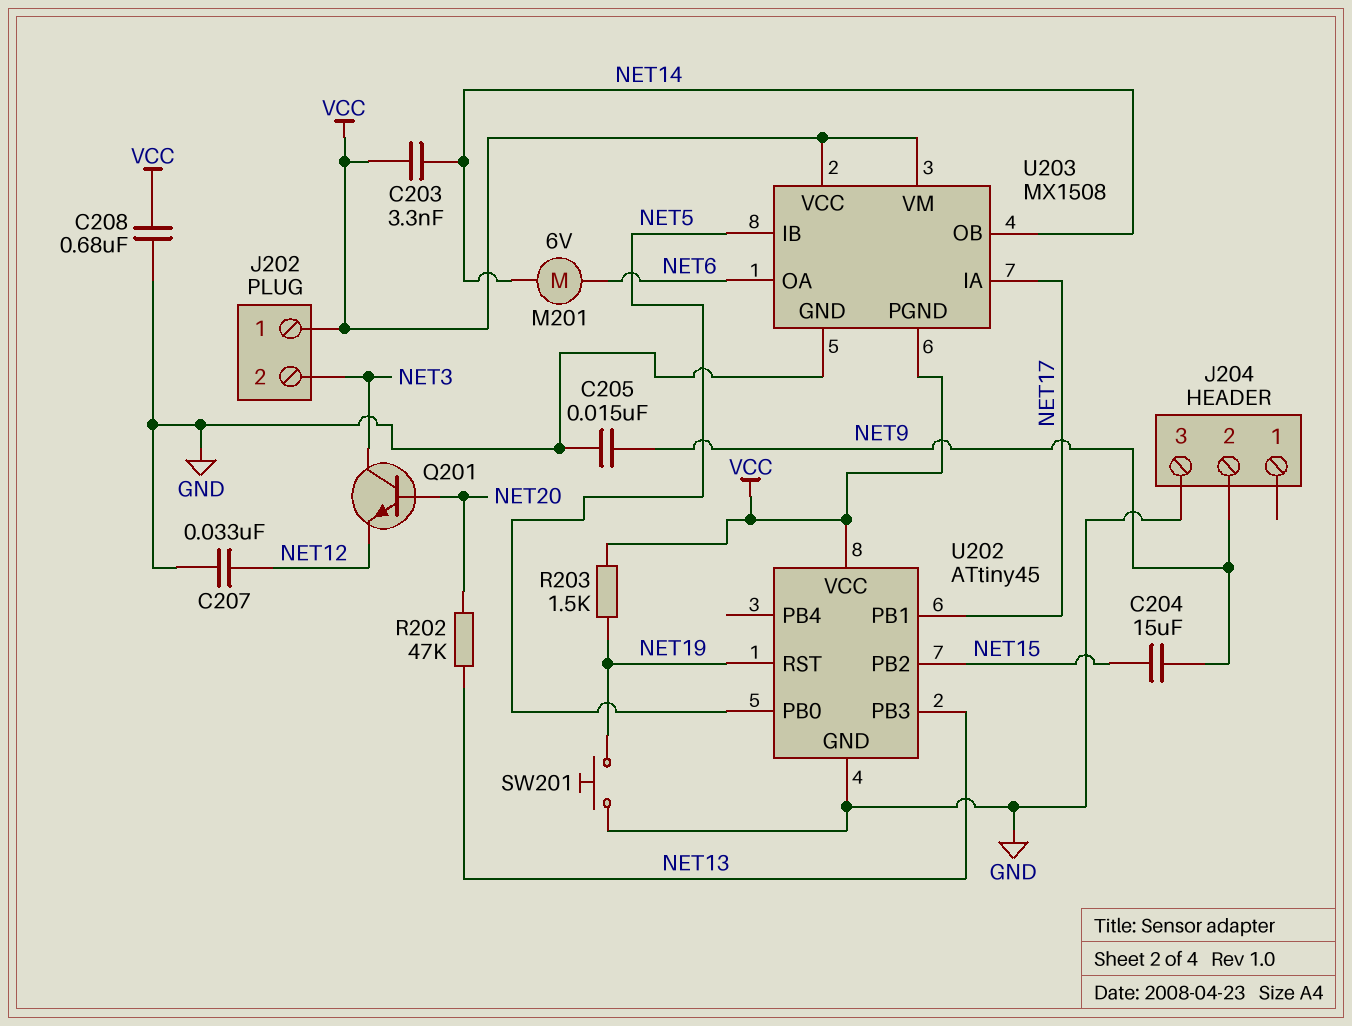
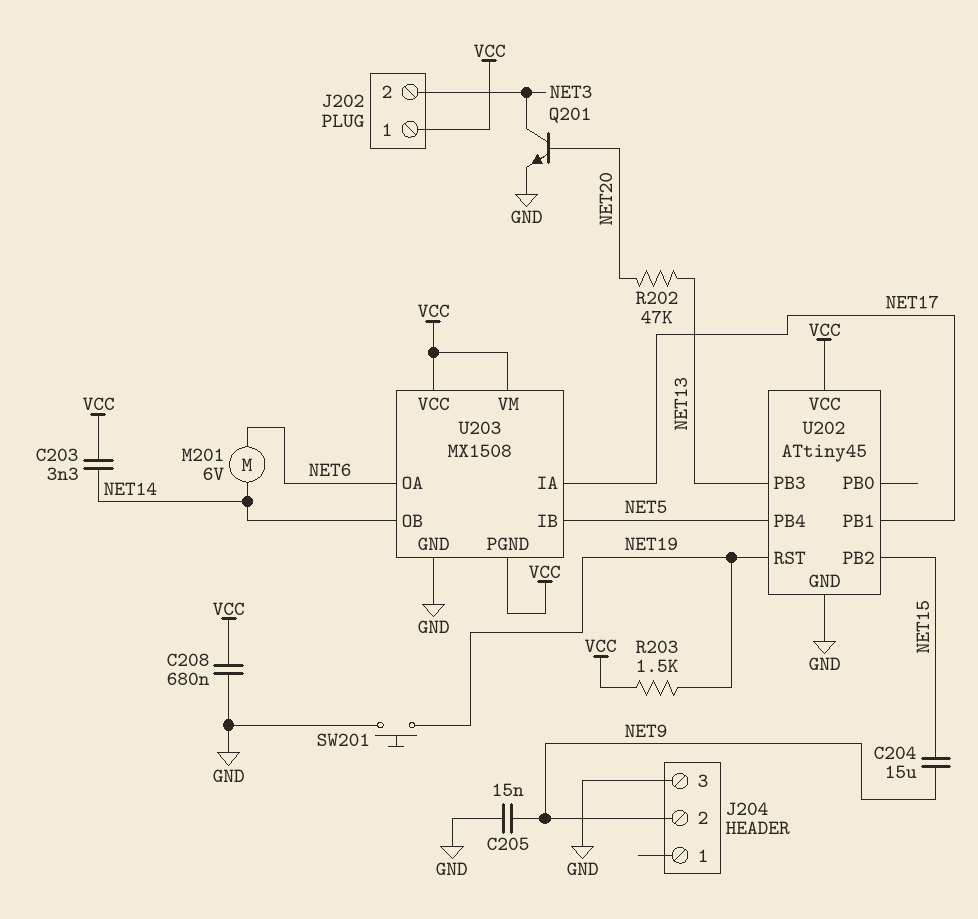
C207: 33nF (GND, NET12) -> none
Q201: NPN (B NET20, C NET3, E NET12) -> NPN (B NET20, C NET3, E GND)
U202 pin PB0: NET5 -> none
U202 pin PB4: none -> NET5

